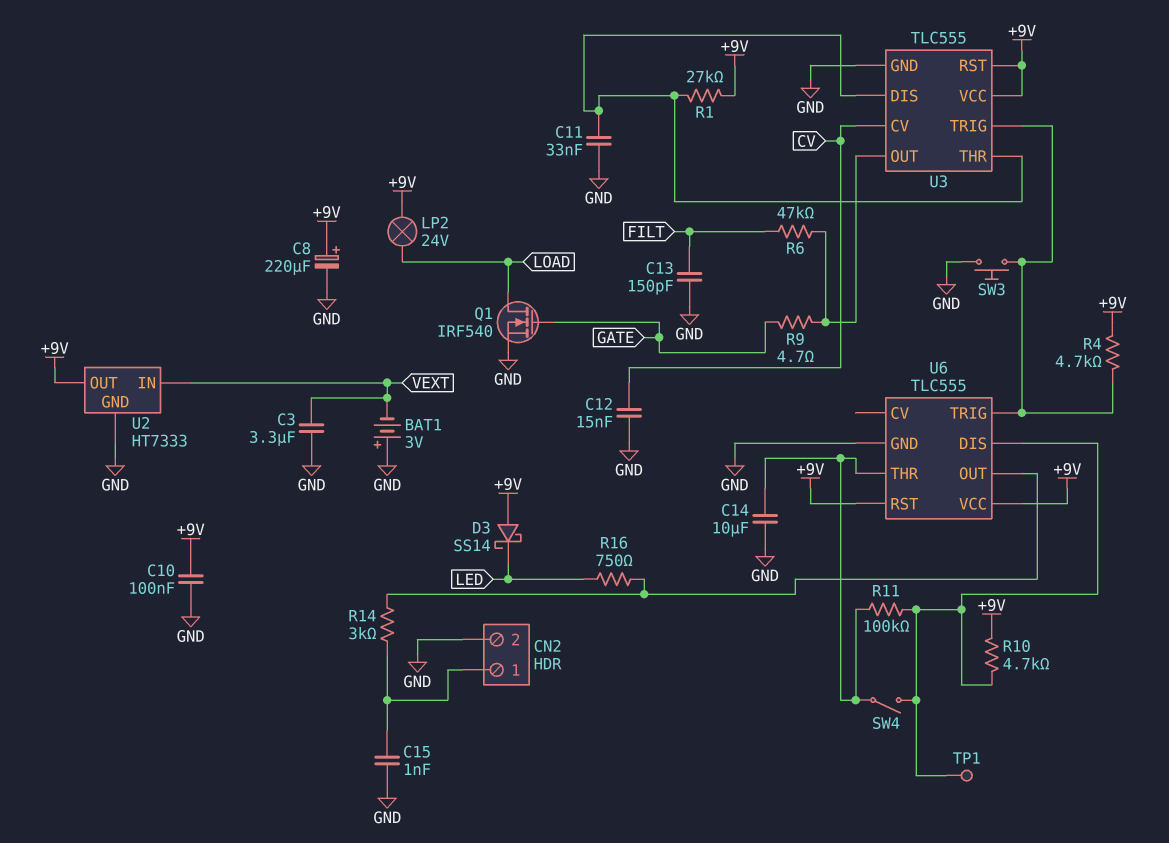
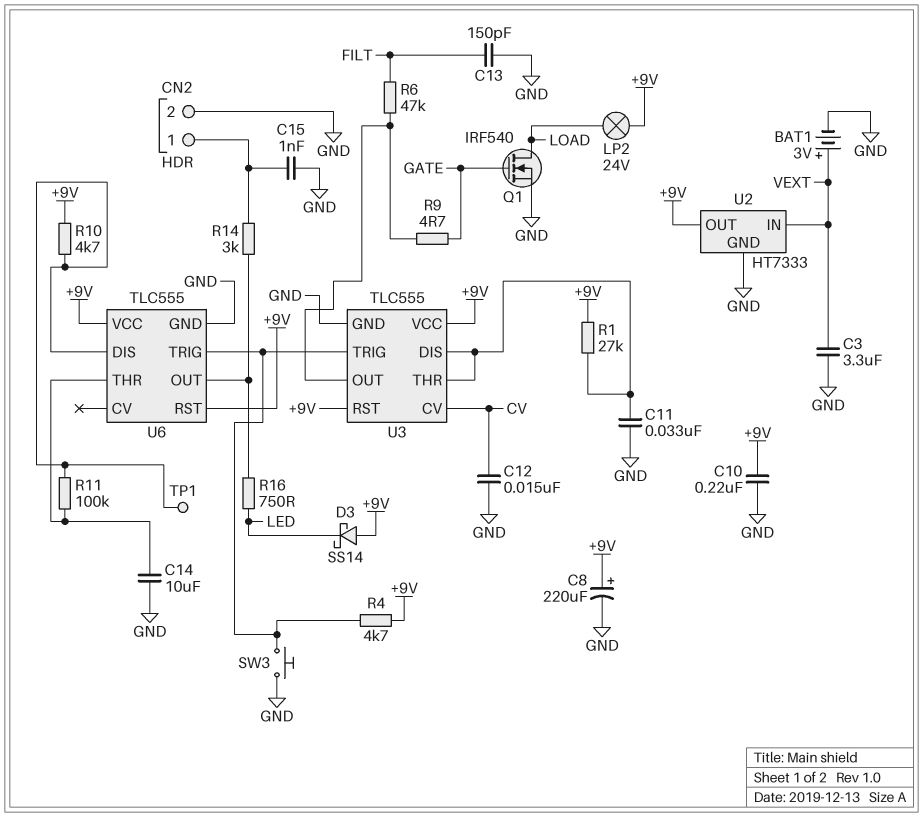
BAT1: 3V (plus GND, minus VEXT) -> 3V (plus VEXT, minus GND)
C10: 100nF (+9V, GND) -> 220nF (+9V, GND)
SW4: switch (U6/DIS, U6/THR) -> none

